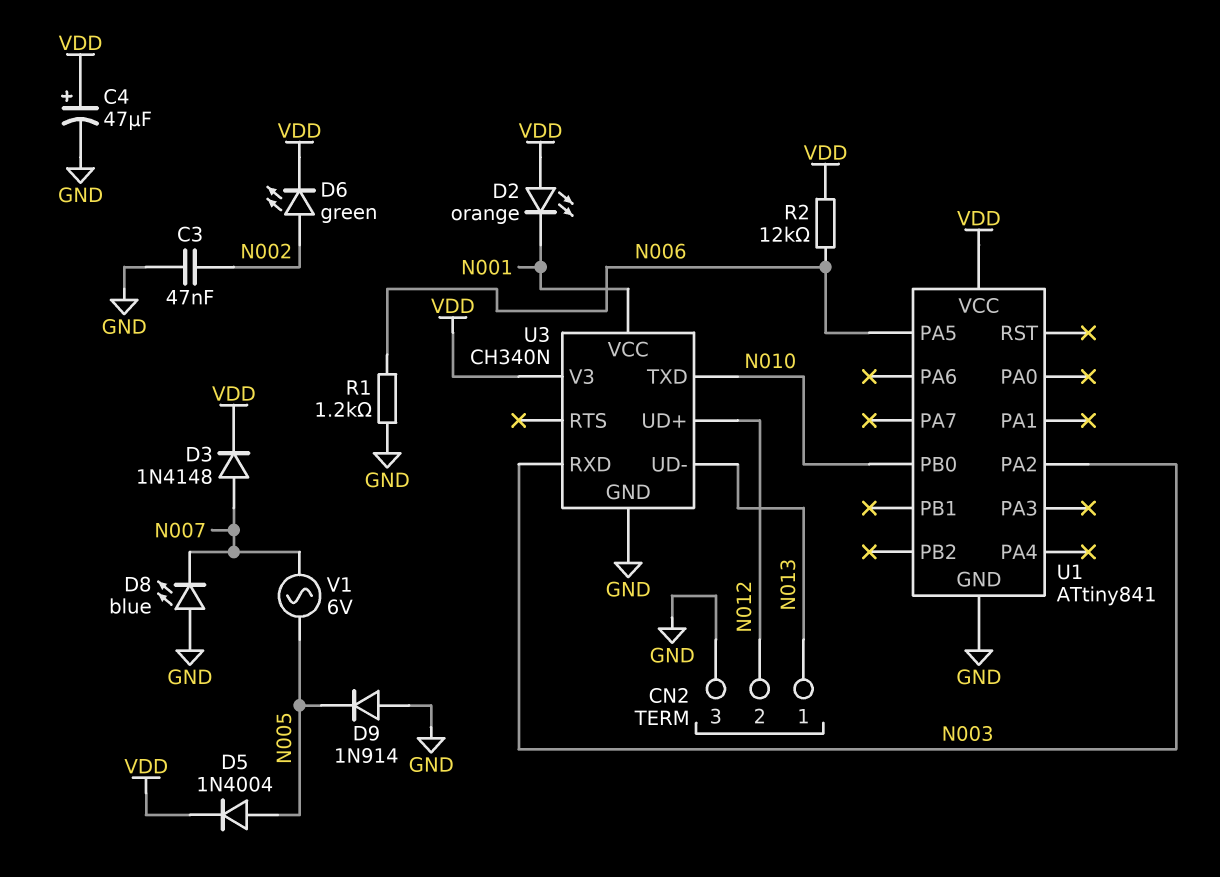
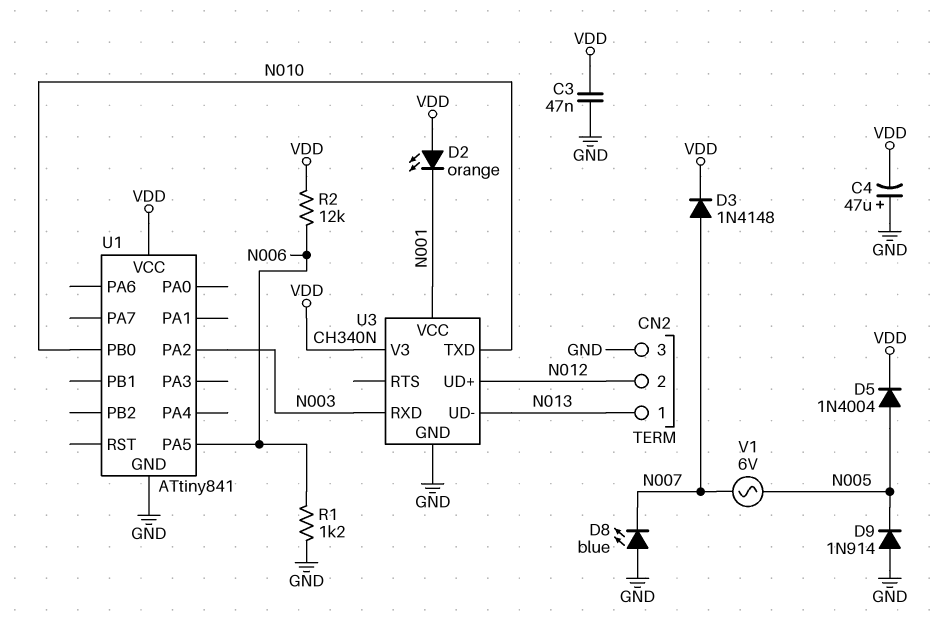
C3: 47nF (GND, N002) -> 47nF (GND, VDD)
C4: 47uF (plus VDD, minus GND) -> 47uF (plus GND, minus VDD)
D6: LED green (A N002, K VDD) -> none

